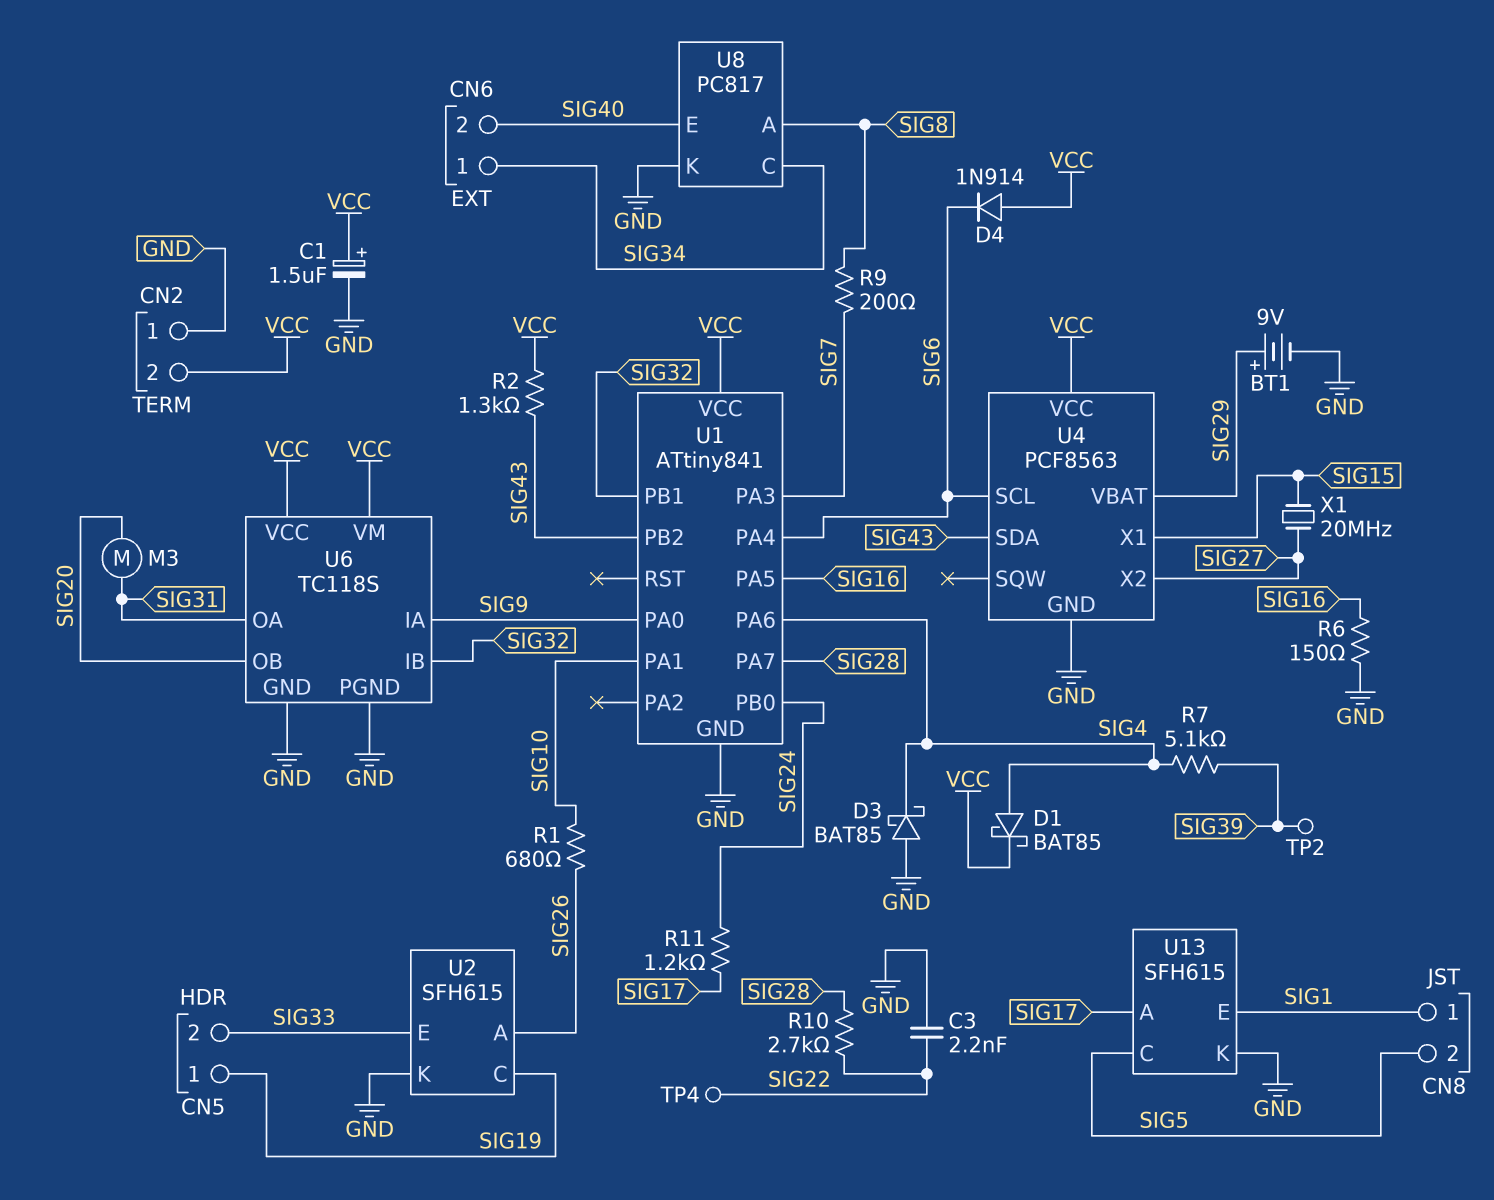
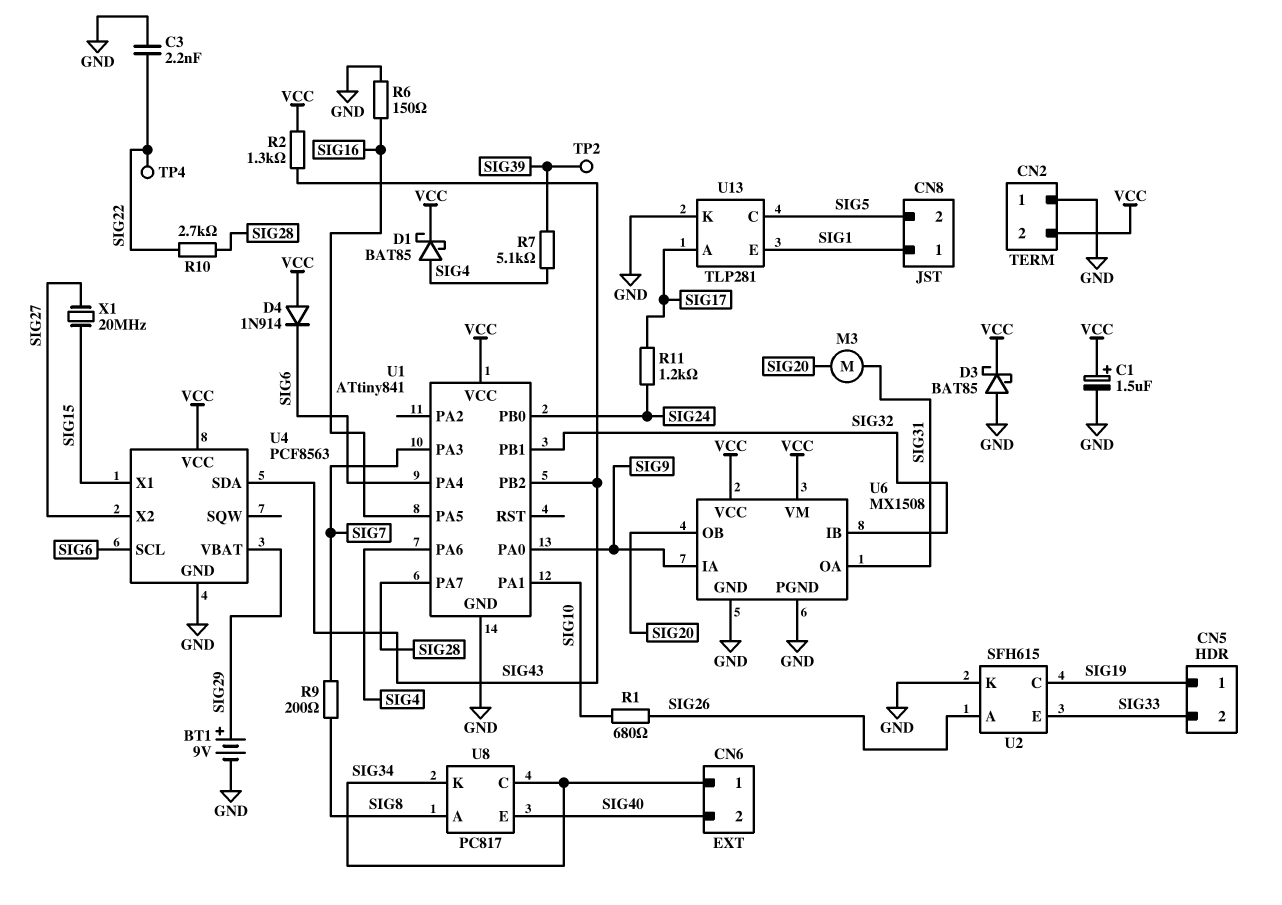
D3: schottky BAT85 (A GND, K SIG4) -> schottky BAT85 (A GND, K VCC)
U6: TC118S -> MX1508
U8 pin K: GND -> SIG34
U13: SFH615 -> TLP281

